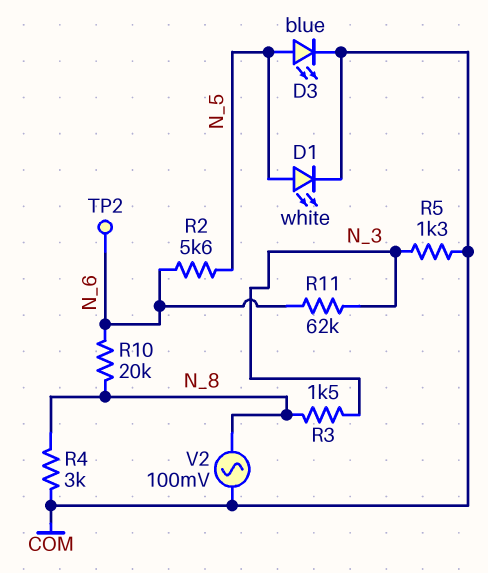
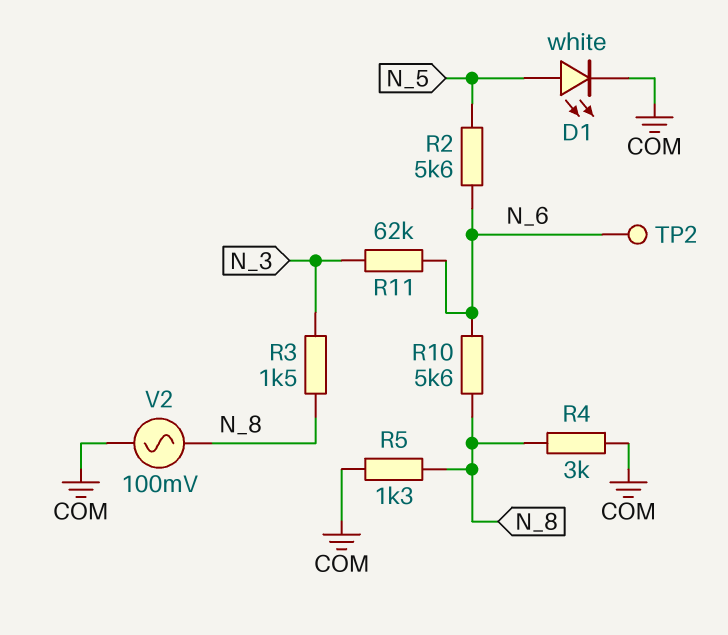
D3: LED blue (A N_5, K COM) -> none
R5: 1.3k (COM, N_3) -> 1.3k (COM, N_8)
R10: 20k (N_6, N_8) -> 5.6k (N_6, N_8)

